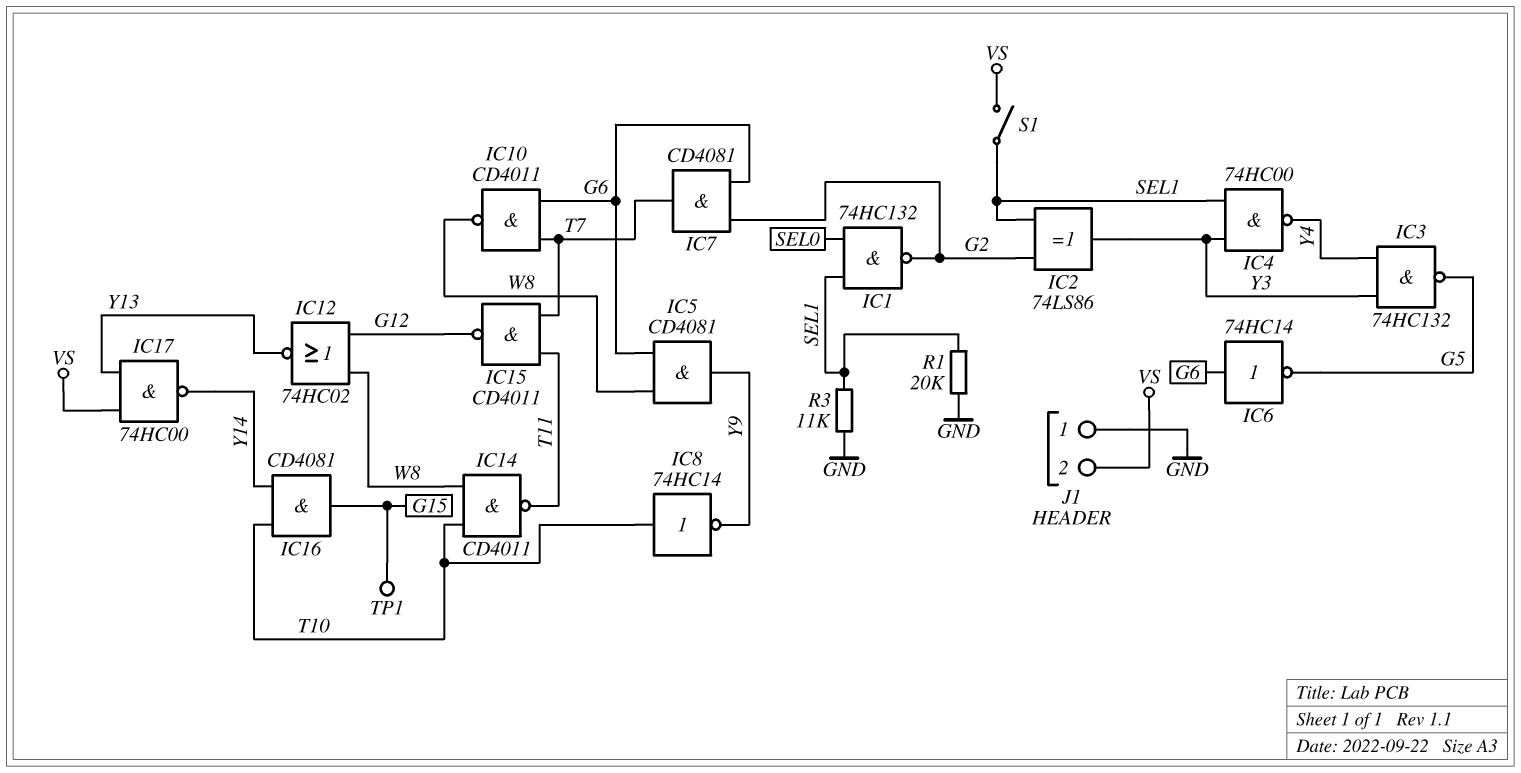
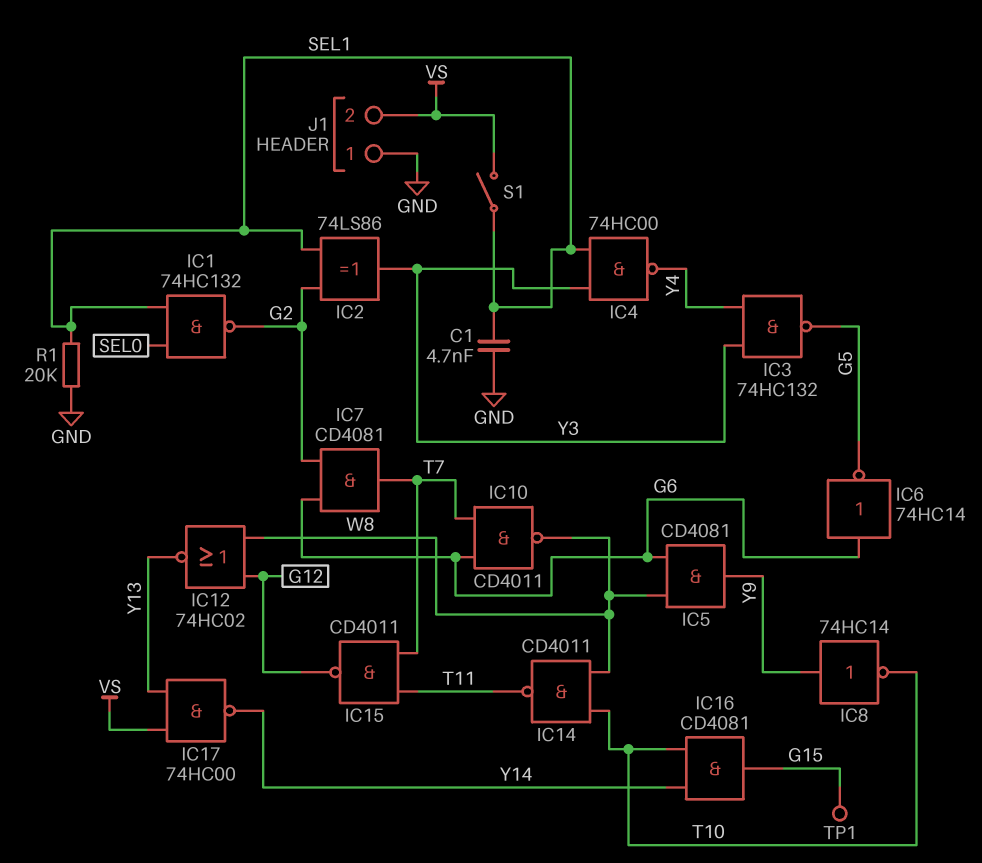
C1: none -> 4.7nF (GND, SEL1)
IC8: NOT 74HC14 (in T10, out Y9) -> NOT 74HC14 (in Y9, out T10)
R3: 11k (GND, SEL1) -> none

